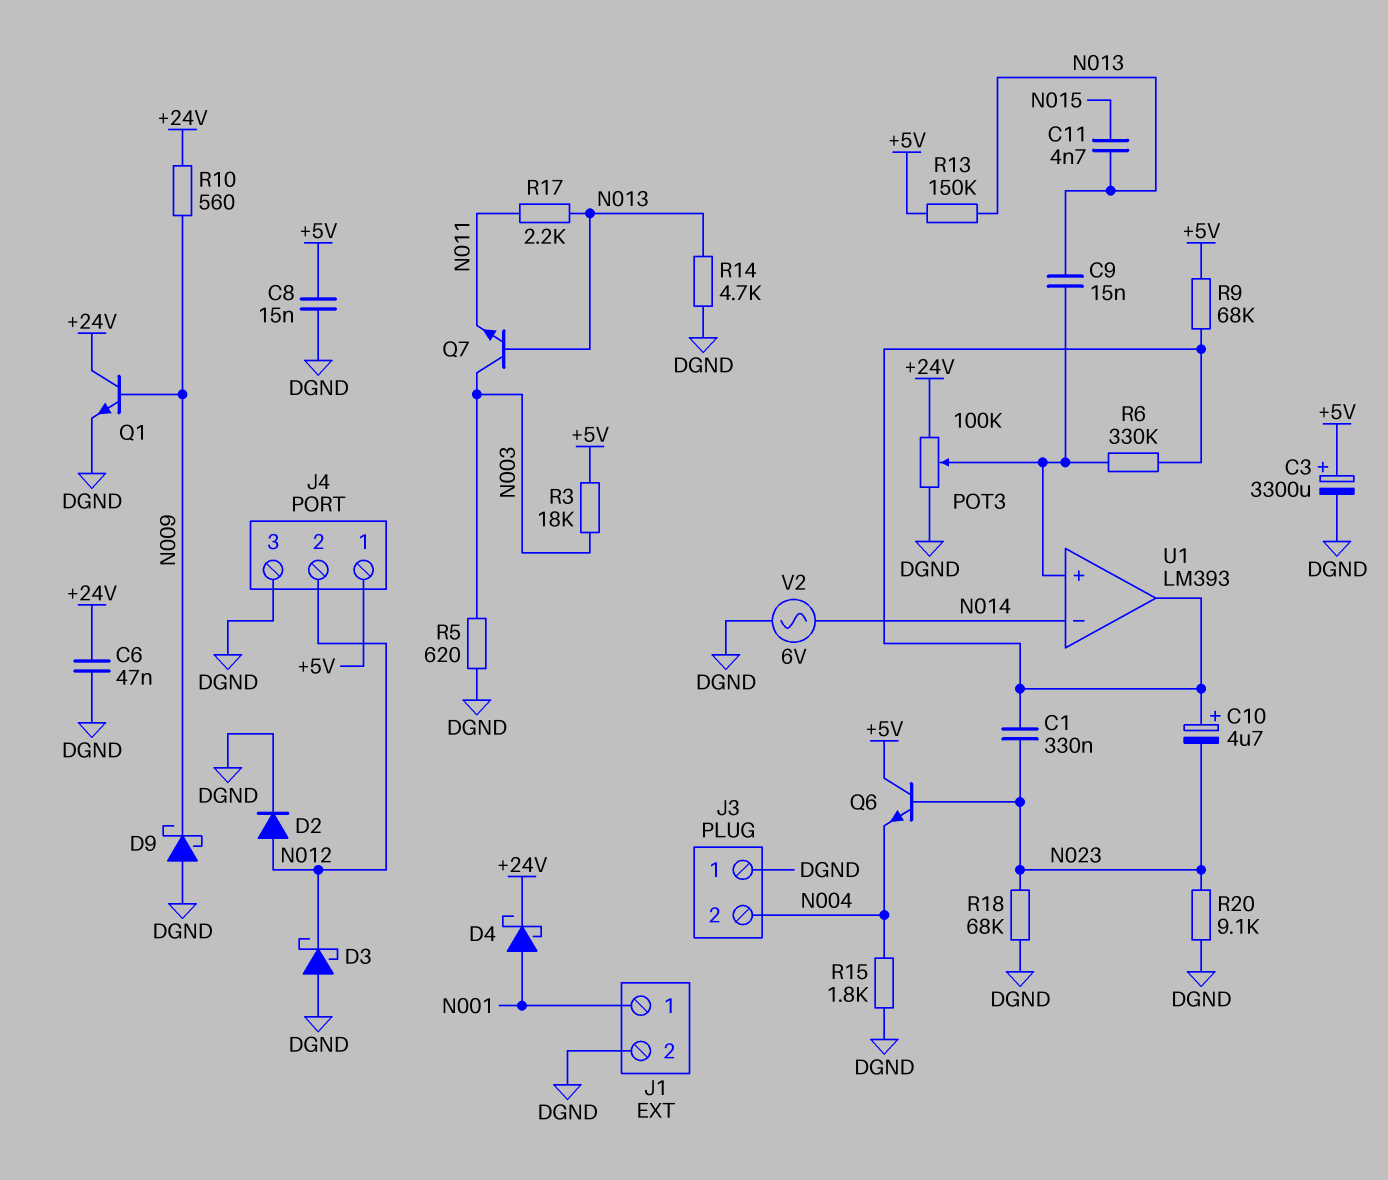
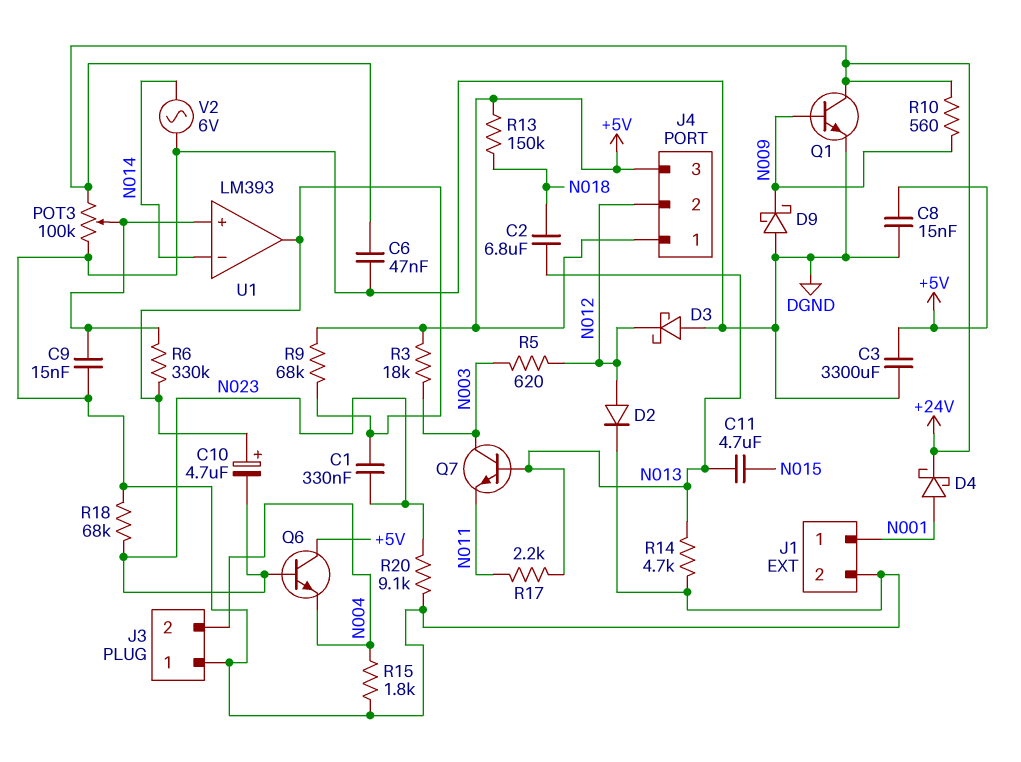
C2: none -> 6.8uF (N013, N018)
C3: 3300uF (plus +5V, minus DGND) -> 3300uF (+5V, DGND)
C9: 15nF (N013, U1/in+) -> 15nF (DGND, U1/in+)
C11: 4.7nF (N013, N015) -> 4.7uF (N013, N015)
J4 pin 3: DGND -> +5V
R5: 620 (DGND, N003) -> 620 (N003, N012)
R13: 150k (+5V, N013) -> 150k (+5V, N018)

